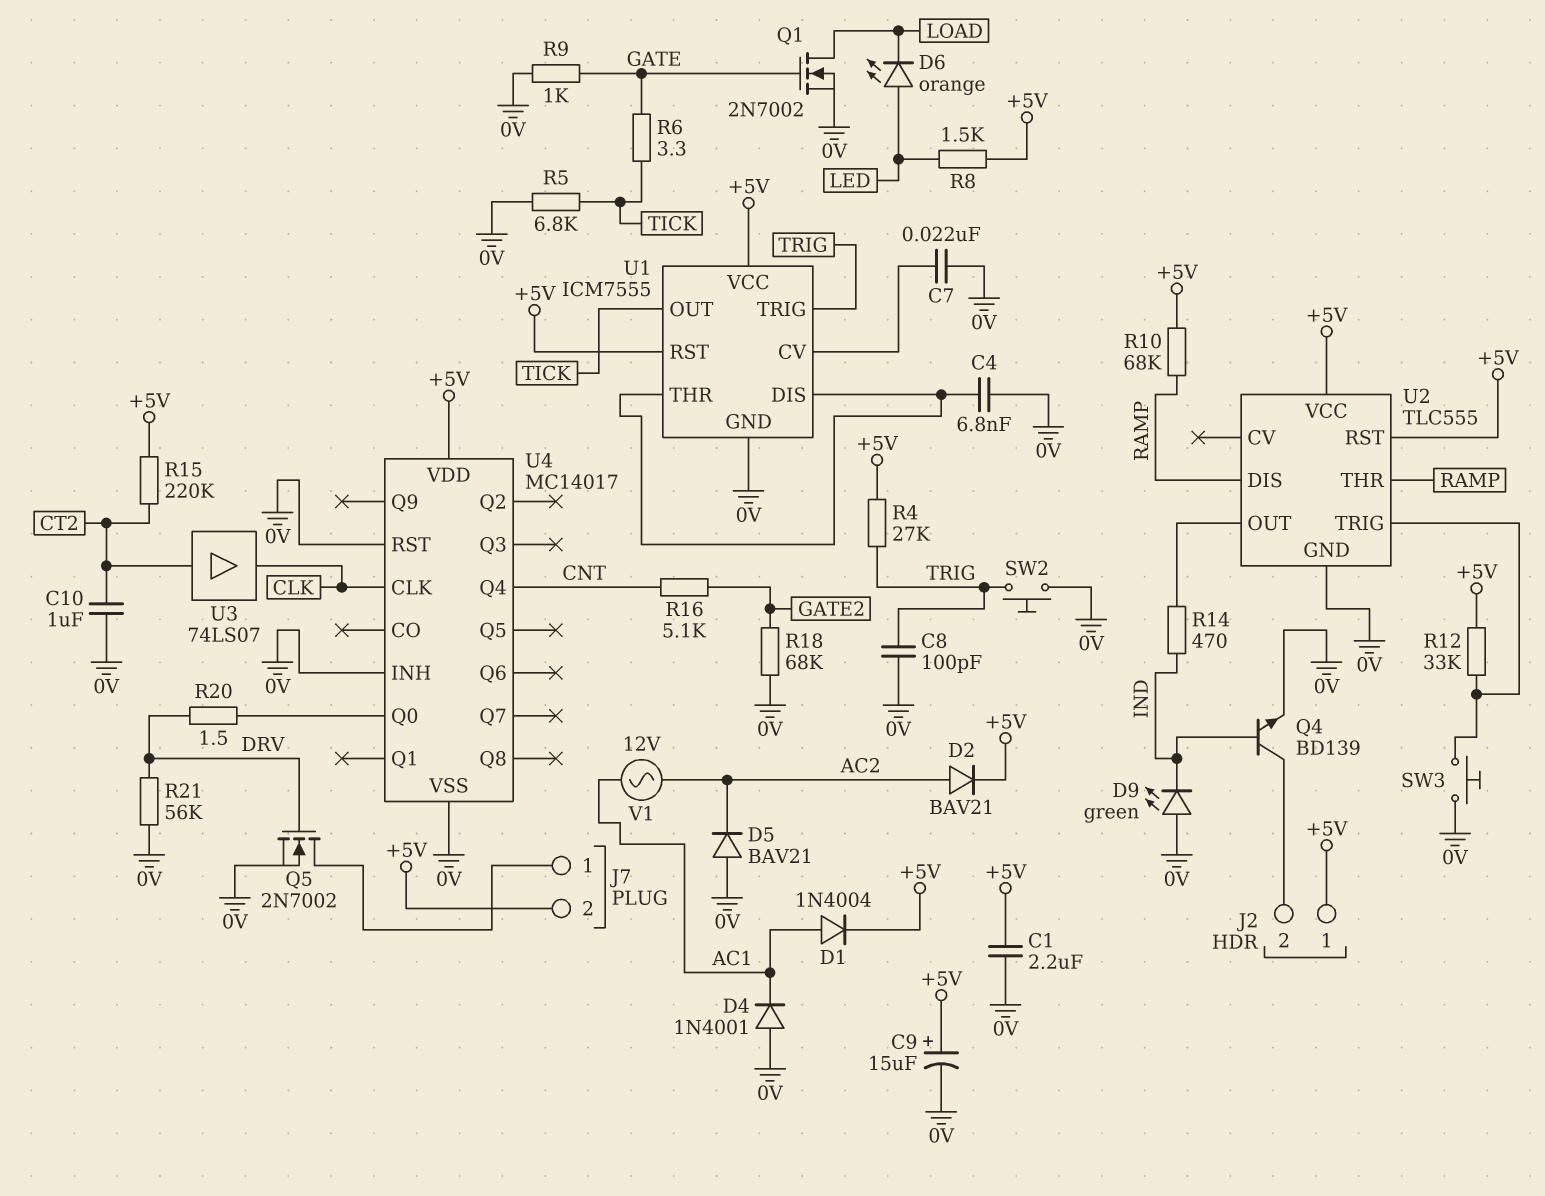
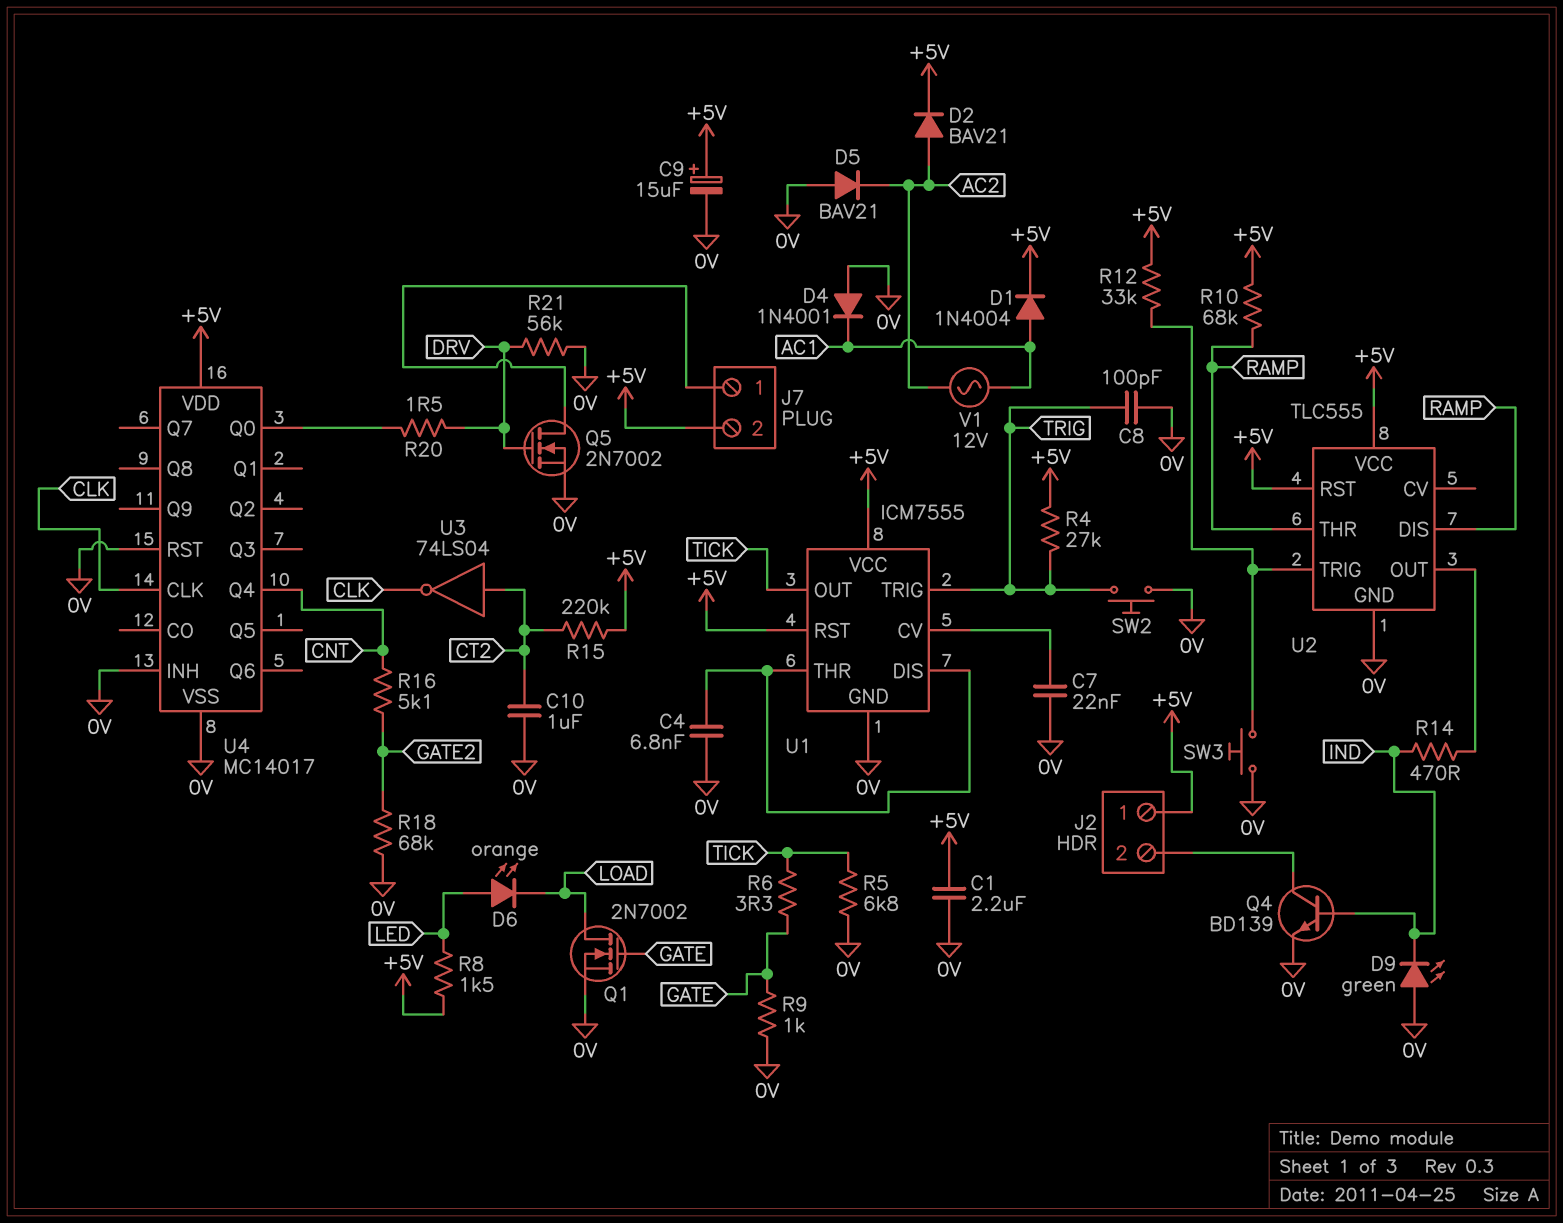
U3: buffer 74LS07 (in CT2, out CLK) -> NOT 74LS04 (in CT2, out CLK)

